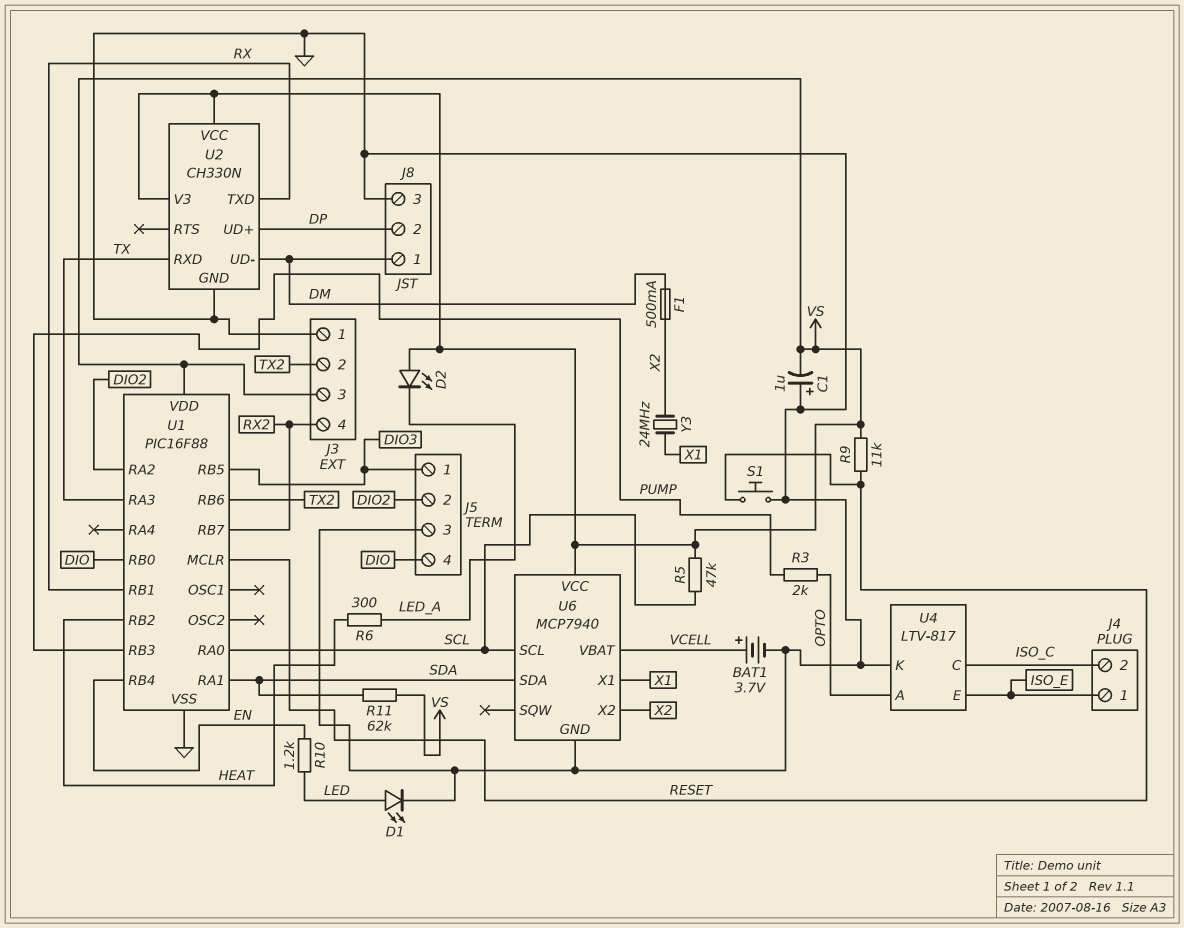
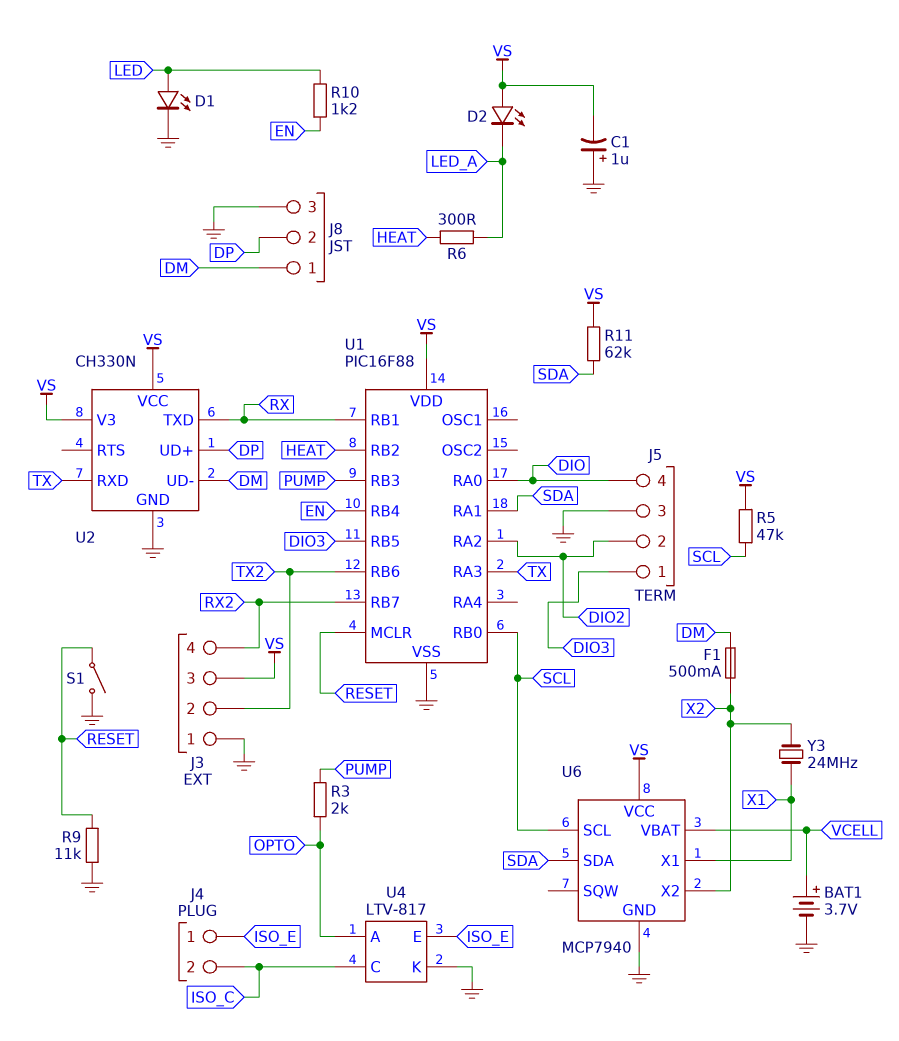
R9: 11k (RESET, VS) -> 11k (GND, RESET)
S1: button (GND, RESET) -> switch (GND, RESET)
U1 pin RA0: SCL -> DIO
U1 pin RB0: DIO -> SCL

